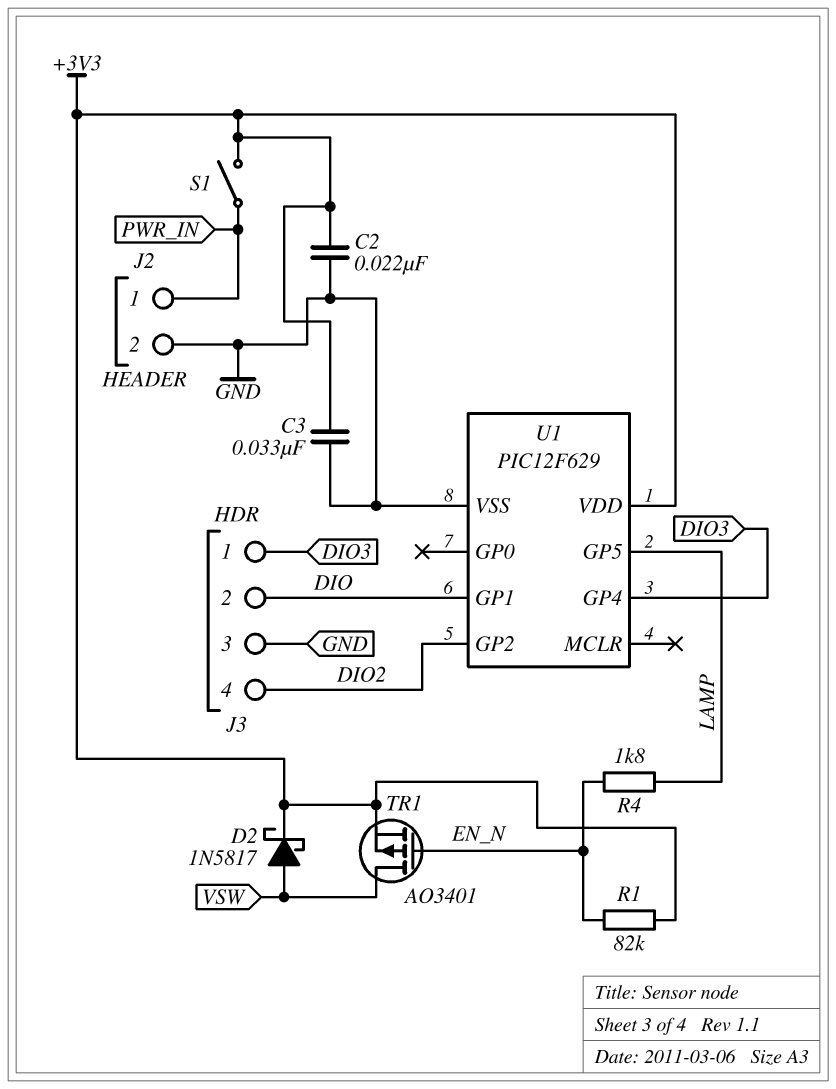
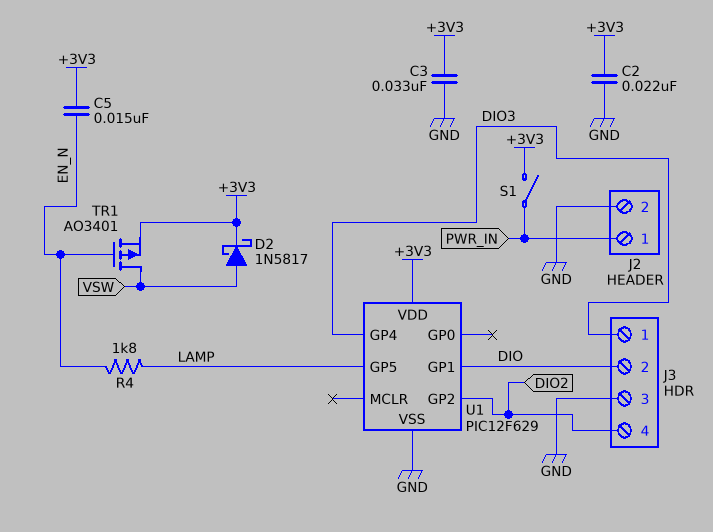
C5: none -> 15nF (+3V3, EN_N)
R1: 82k (+3V3, EN_N) -> none

